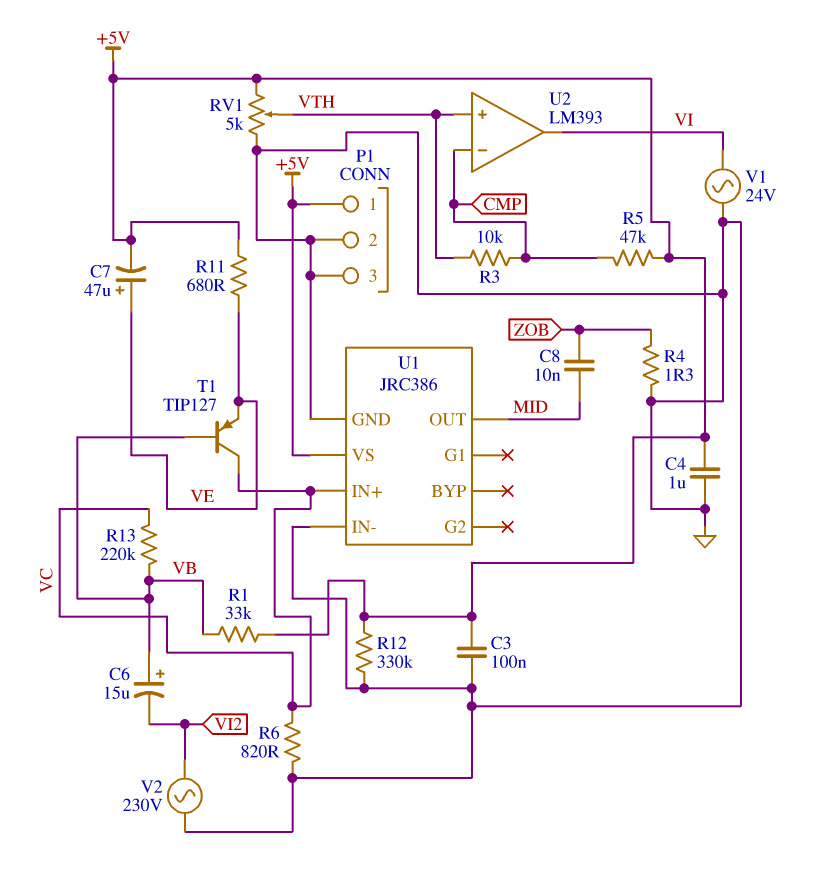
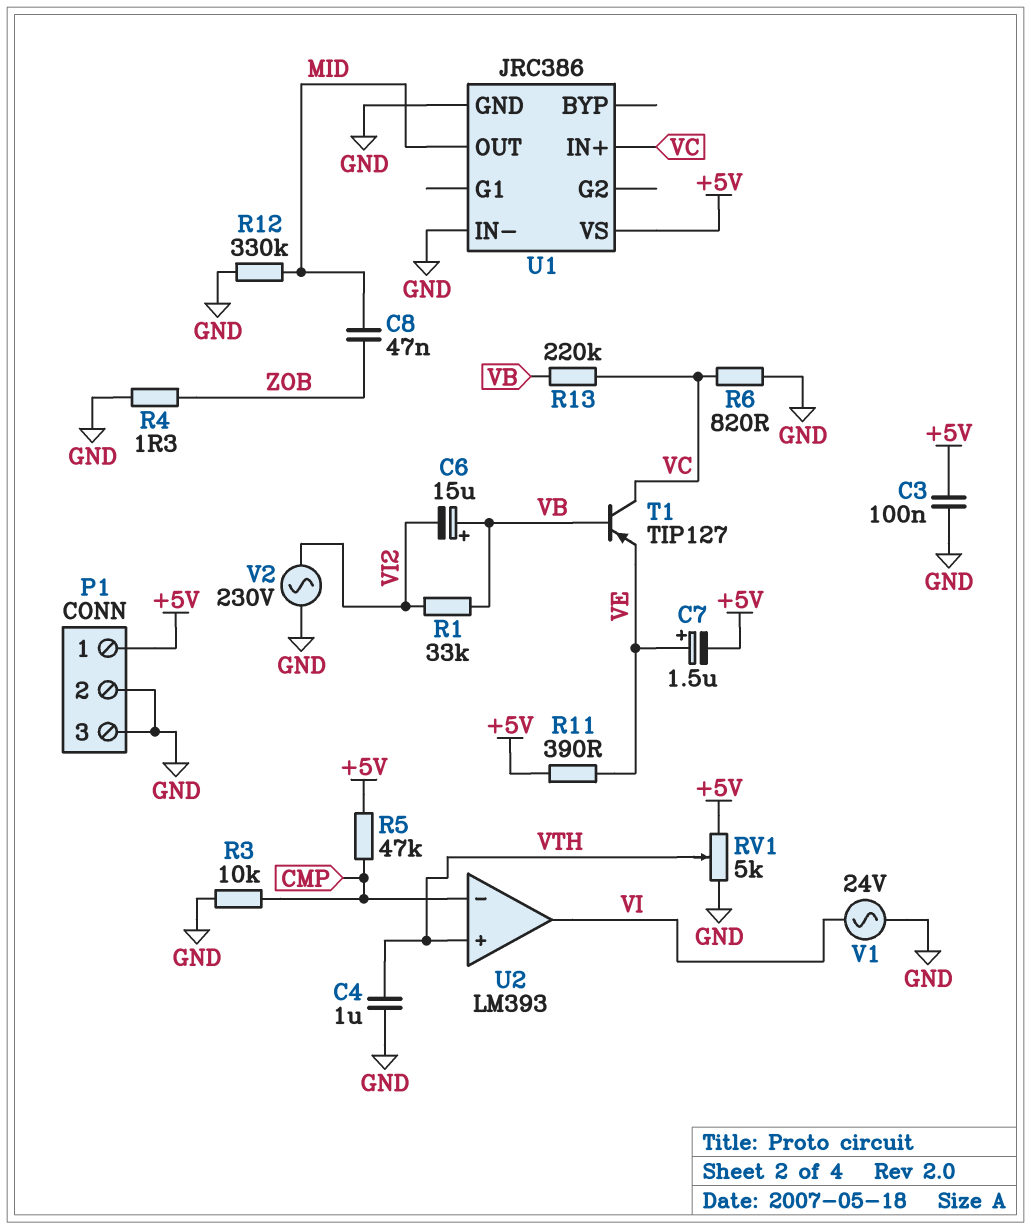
C4: 1uF (+5V, GND) -> 1uF (GND, VTH)
C7: 47uF (plus VE, minus +5V) -> 1.5uF (plus VE, minus +5V)
C8: 10nF (MID, ZOB) -> 47nF (MID, ZOB)
R1: 33k (+5V, VB) -> 33k (VB, VI2)
R3: 10k (CMP, VTH) -> 10k (CMP, GND)
R11: 680 (+5V, VE) -> 390 (+5V, VE)
R12: 330k (+5V, GND) -> 330k (GND, MID)

